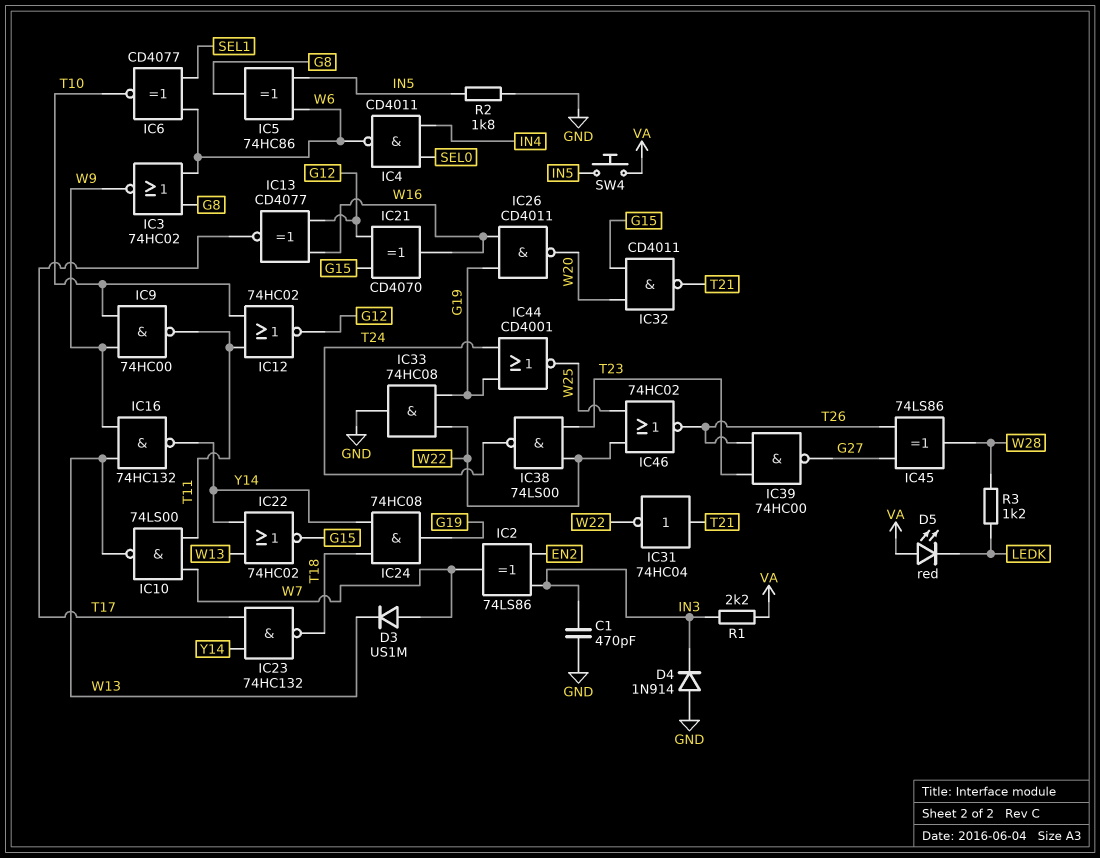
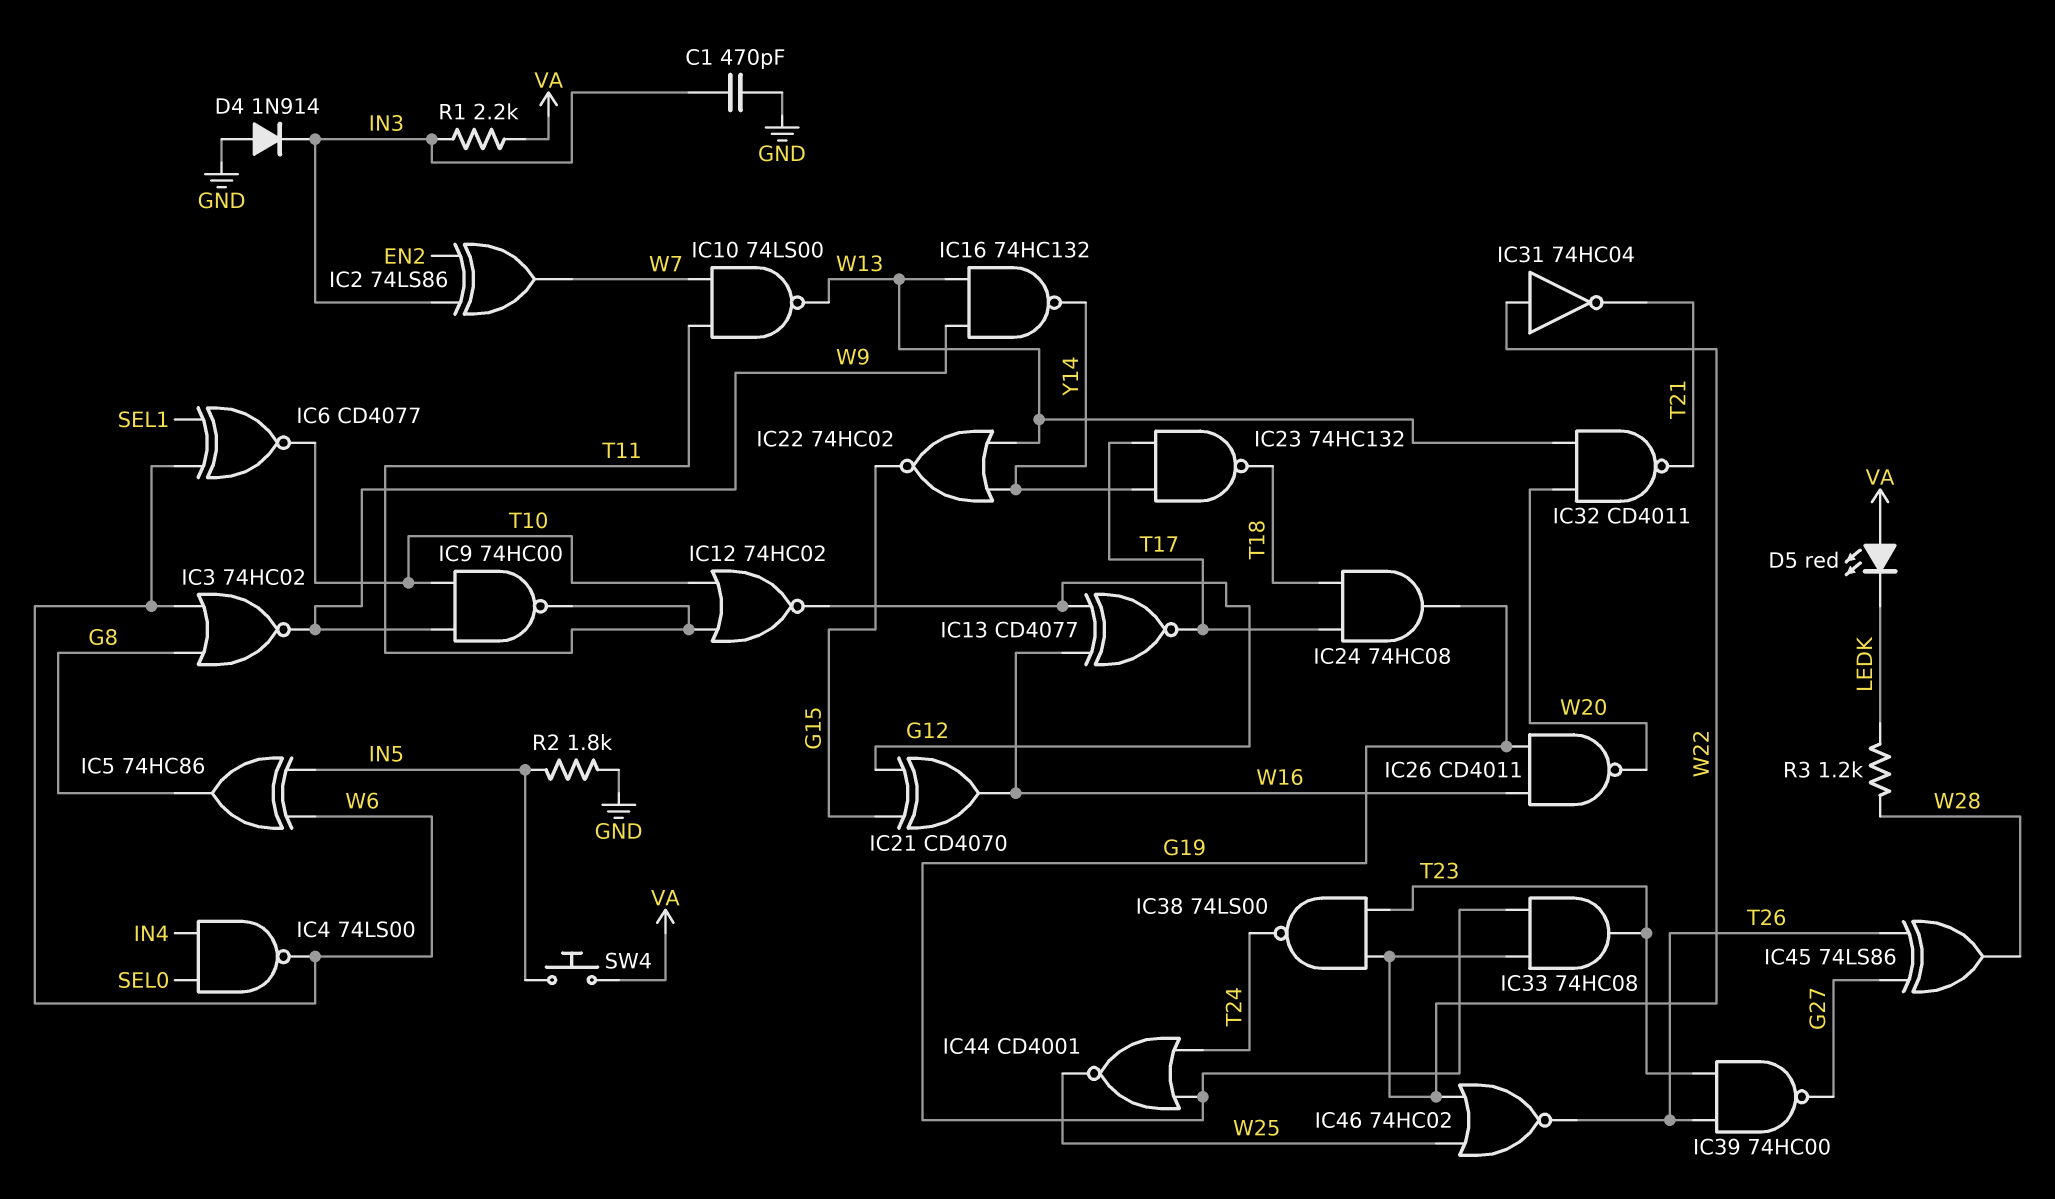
D3: diode US1M (A W7, K W13) -> none
IC4: NAND CD4011 (in IN4, in SEL0, out W6) -> NAND 74LS00 (in IN4, in SEL0, out W6)
IC24: AND 74HC08 (in T18, in Y14, out G19) -> AND 74HC08 (in T17, in T18, out G19)
IC31: NOT 74HC04 (in T21, out W22) -> NOT 74HC04 (in W22, out T21)
IC32: NAND CD4011 (in G15, in W20, out T21) -> NAND CD4011 (in W13, in W20, out T21)
IC33: AND 74HC08 (in G19, in W22, out GND) -> AND 74HC08 (in G19, in W22, out T23)

